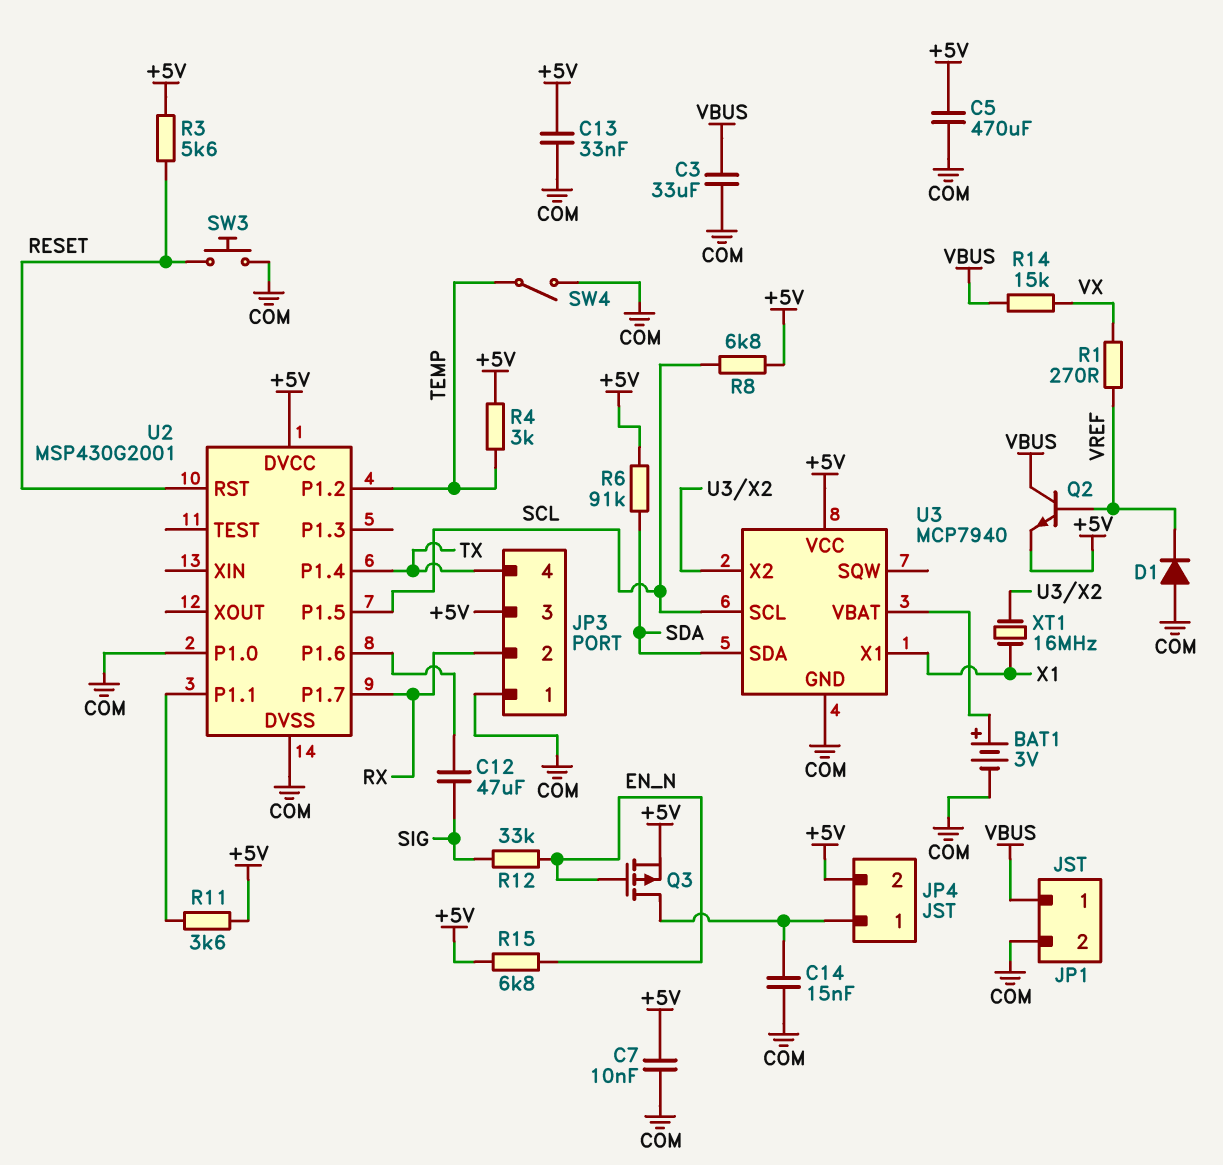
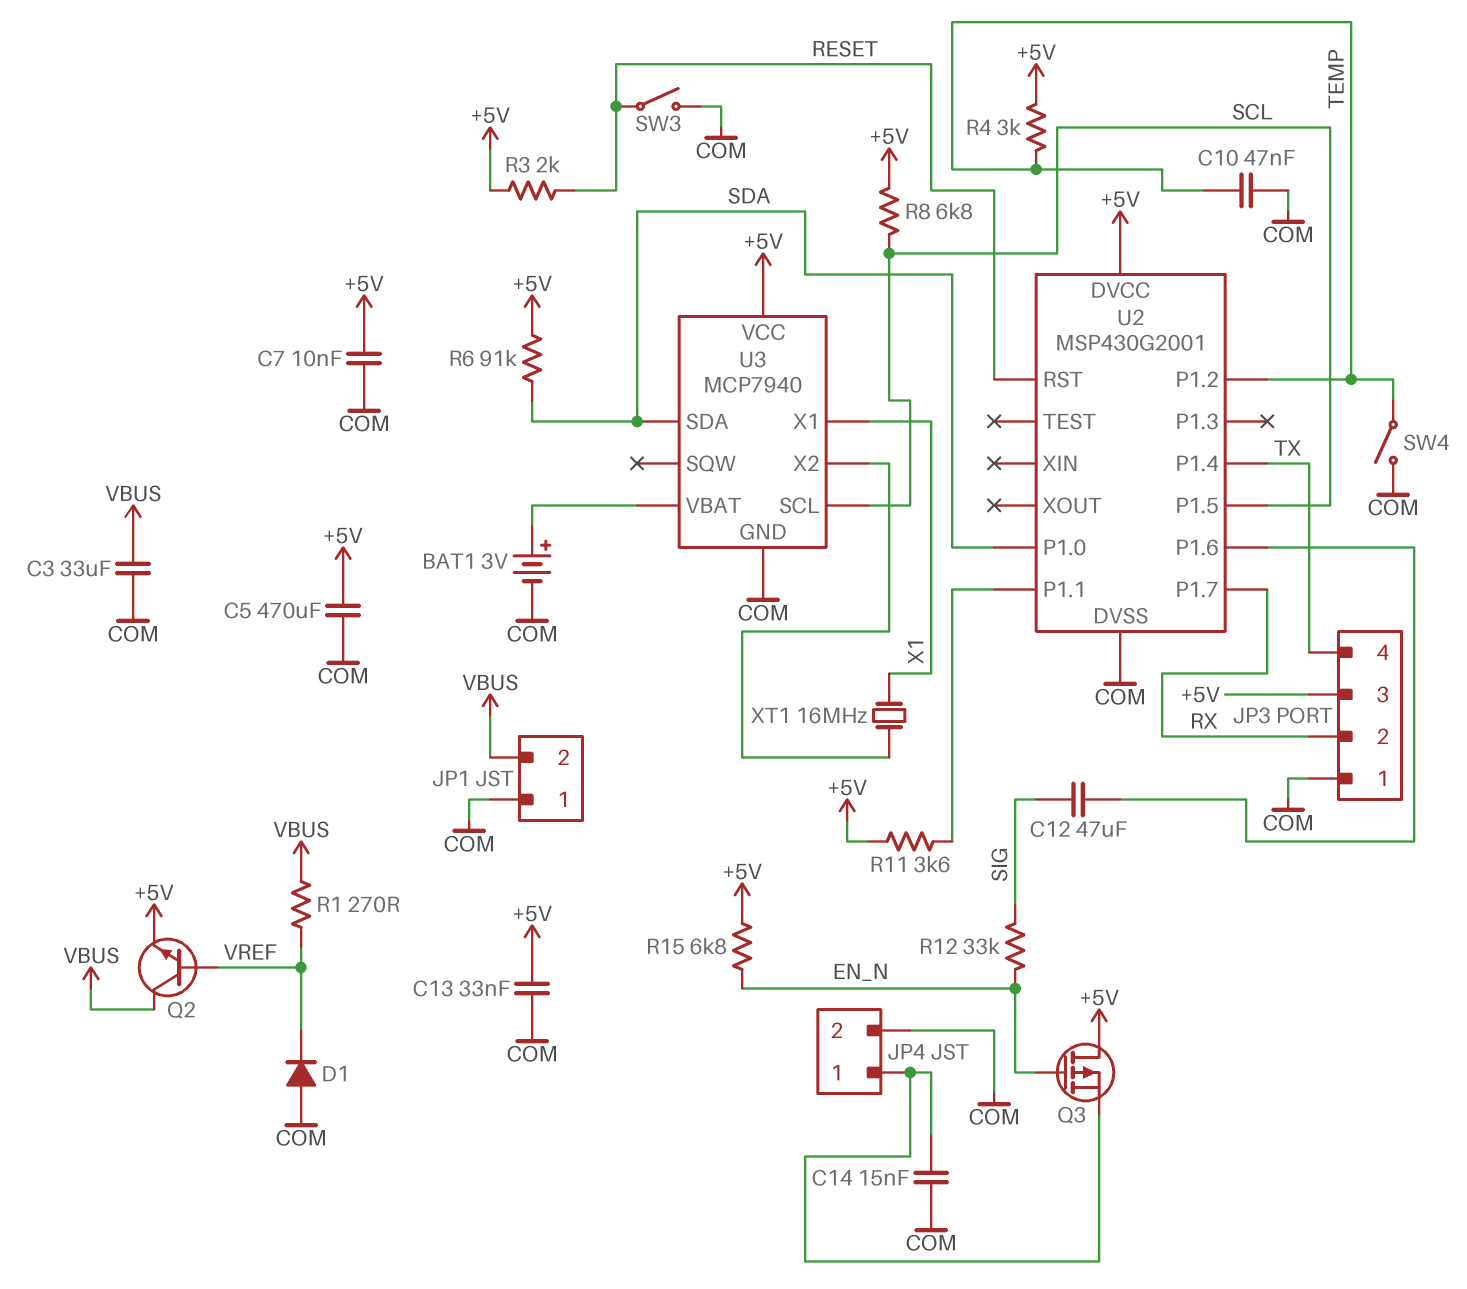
C10: none -> 47nF (COM, TEMP)
JP1 pin 1: VBUS -> COM
JP1 pin 2: COM -> VBUS
JP4 pin 2: +5V -> COM
Q3: PMOS (G EN_N, D JP4/1, S +5V) -> PMOS (G EN_N, D +5V, S JP4/1)
R1: 270 (VREF, VX) -> 270 (VBUS, VREF)
R3: 5.6k (+5V, RESET) -> 2k (+5V, RESET)
R14: 15k (VBUS, VX) -> none
SW3: button (COM, RESET) -> switch (COM, RESET)
U2 pin P1.0: COM -> SDA

